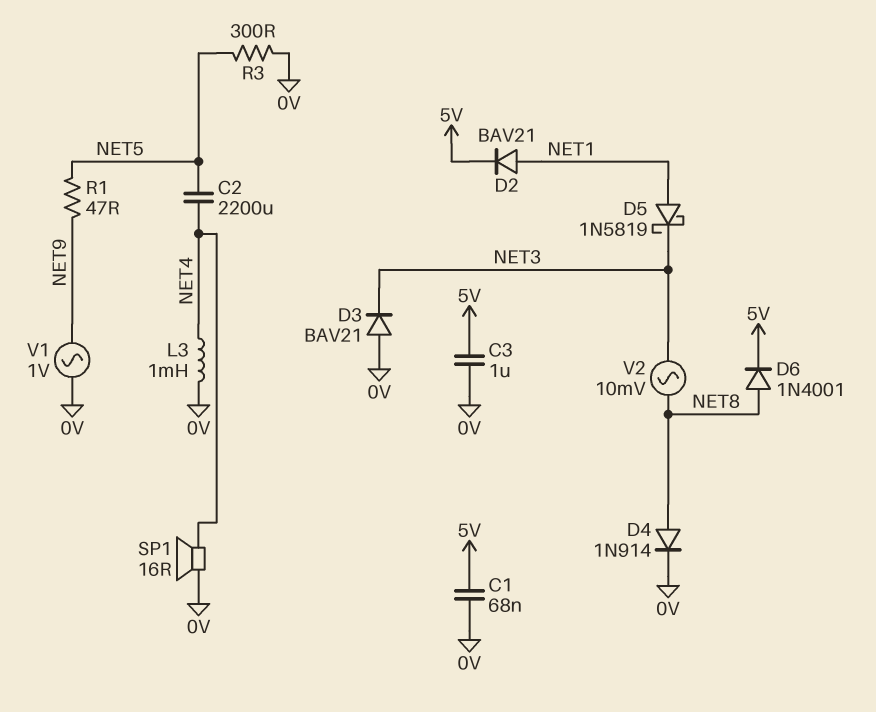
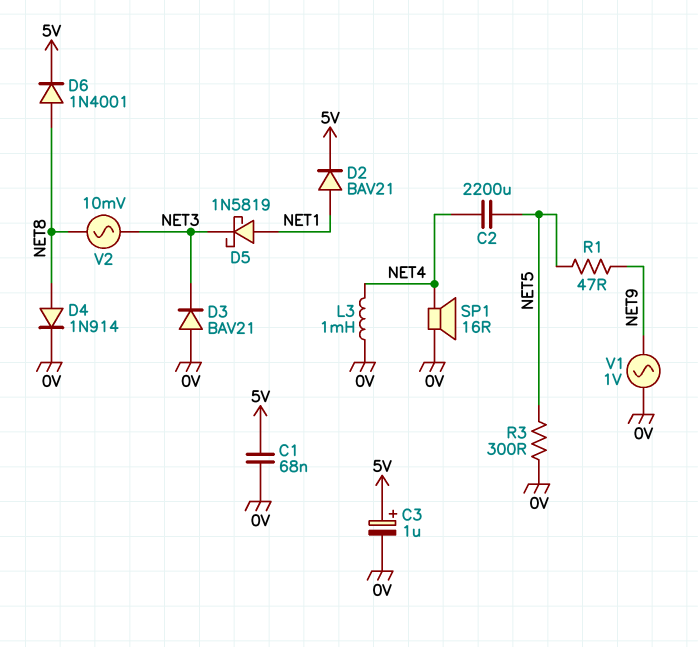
C3: 1uF (0V, 5V) -> 1uF (plus 5V, minus 0V)

